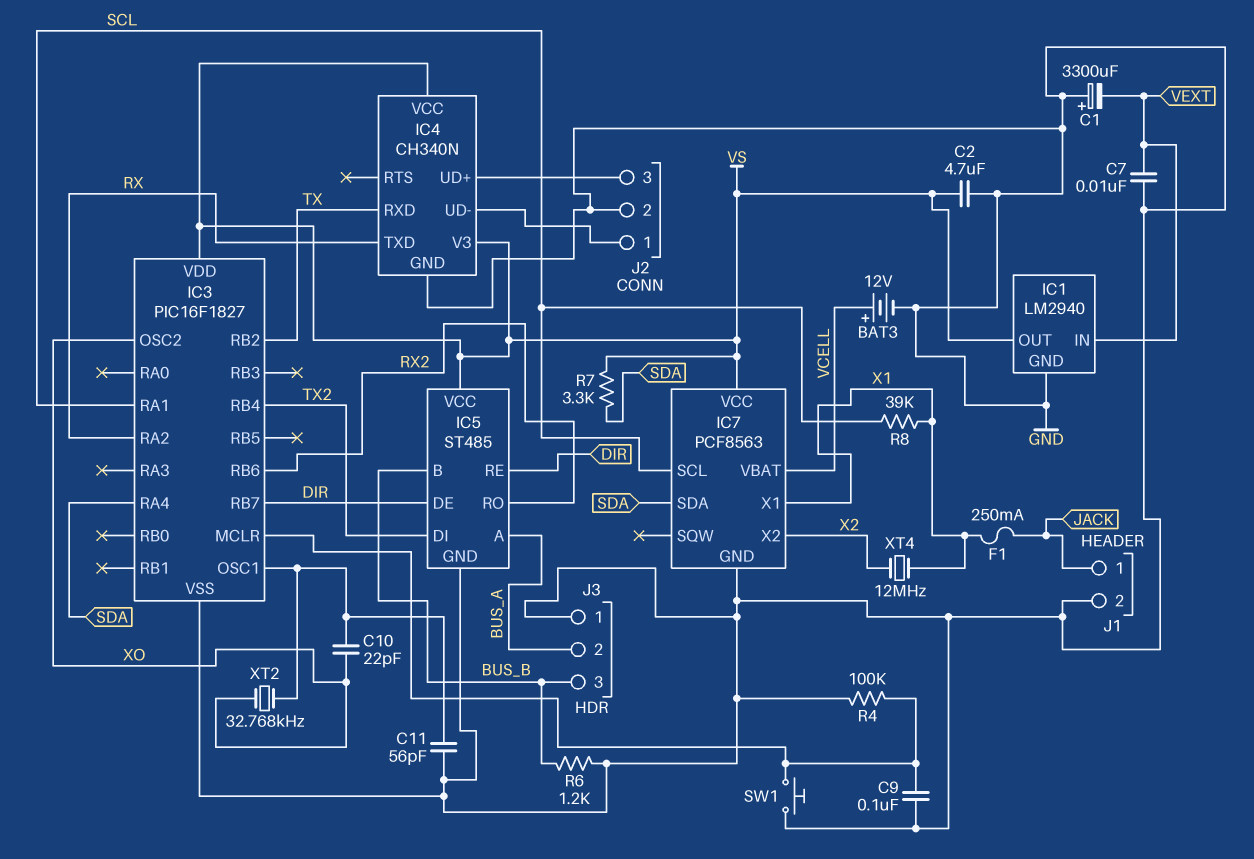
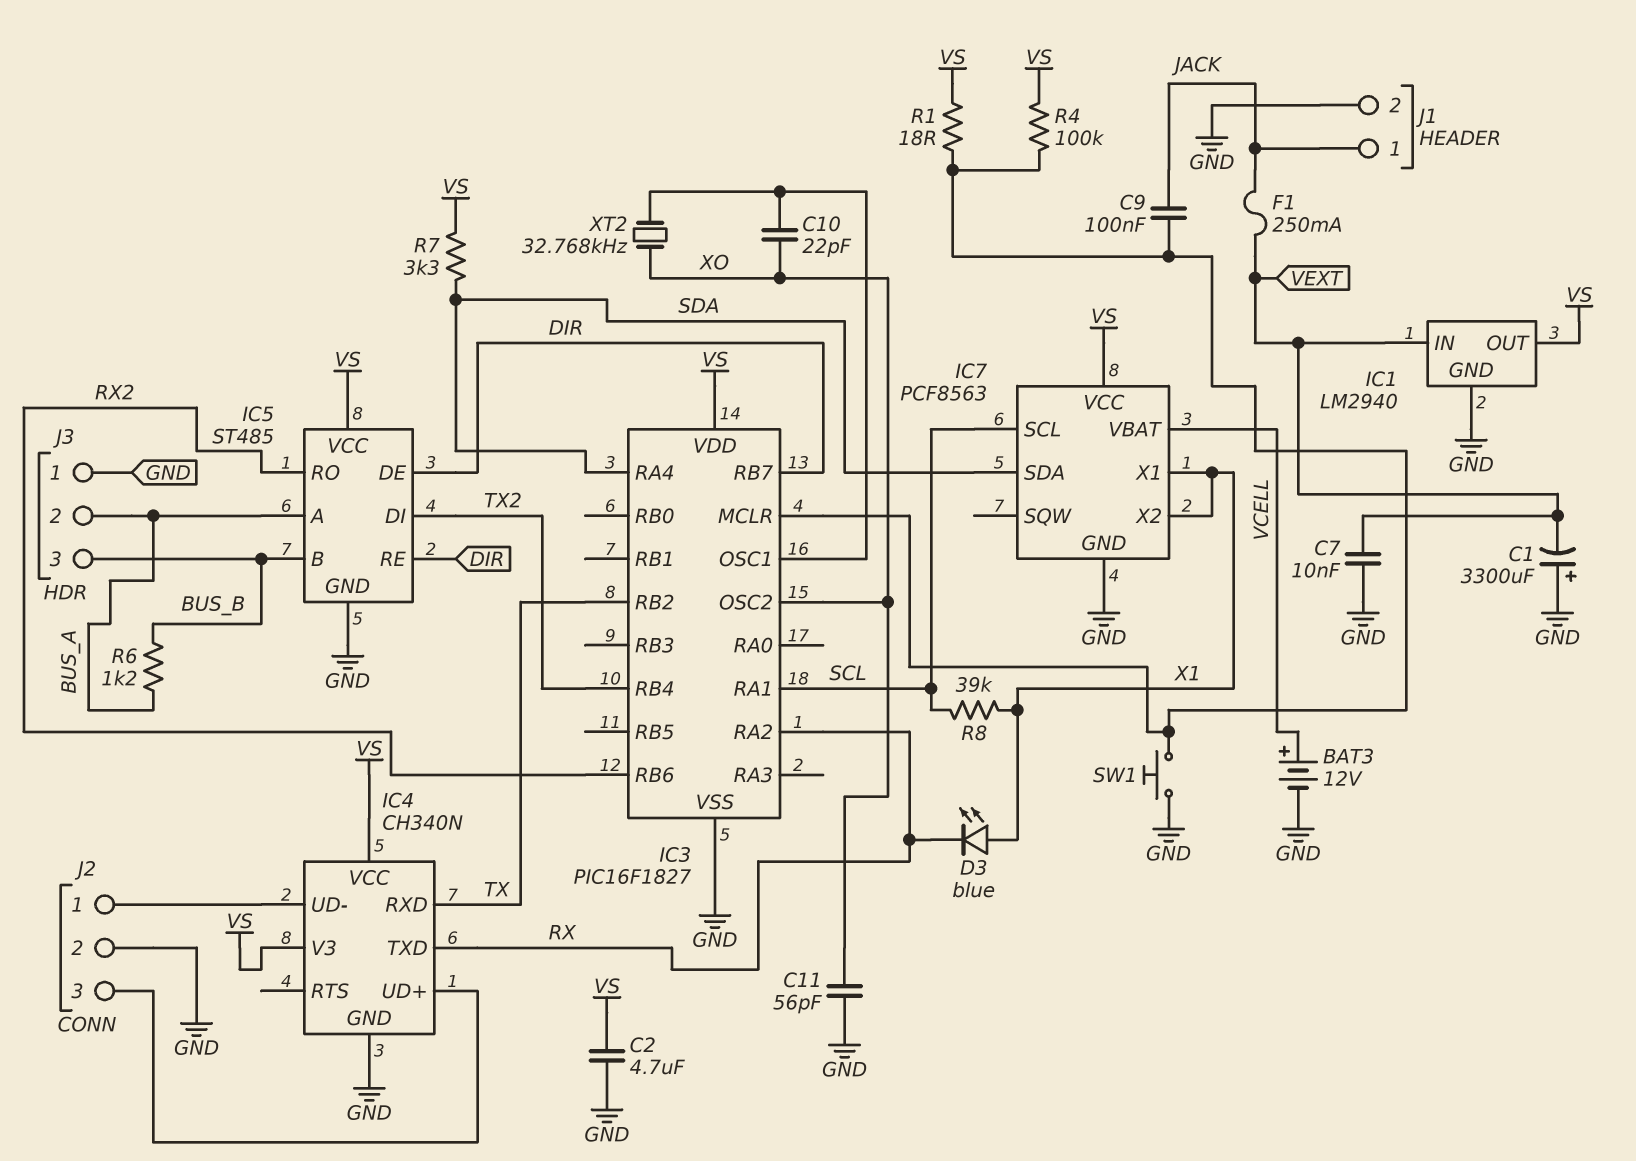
C9: 100nF (GND, IC3/MCLR) -> 100nF (IC3/MCLR, JACK)
C11: 56pF (GND, IC3/OSC1) -> 56pF (GND, XO)
D3: none -> LED blue (A X1, K RX)
F1: 250mA (JACK, X1) -> 250mA (JACK, VEXT)
IC7 pin X2: X2 -> X1
R1: none -> 18 (IC3/MCLR, VS)
R4: 100k (GND, IC3/MCLR) -> 100k (IC3/MCLR, VS)
R6: 1.2k (BUS_B, GND) -> 1.2k (BUS_A, BUS_B)
XT4: 12MHz (X1, X2) -> none

